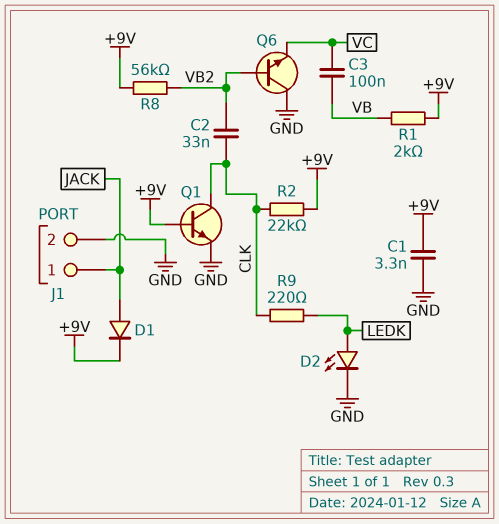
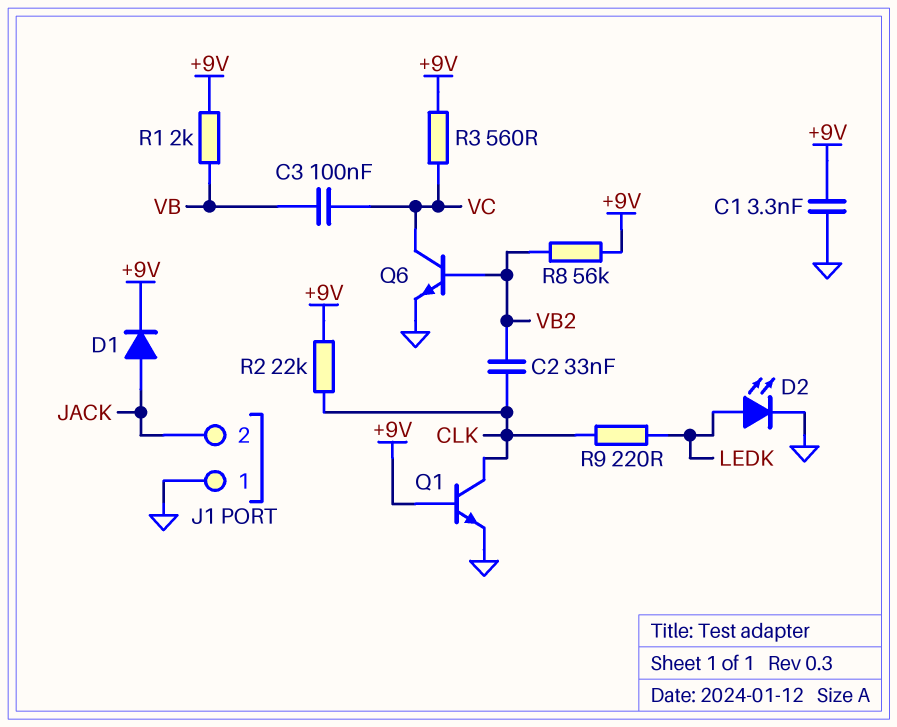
J1 pin 1: JACK -> GND
J1 pin 2: GND -> JACK
Q6: NPN (B VB2, C GND, E VC) -> NPN (B VB2, C VC, E GND)
R3: none -> 560 (+9V, VC)

